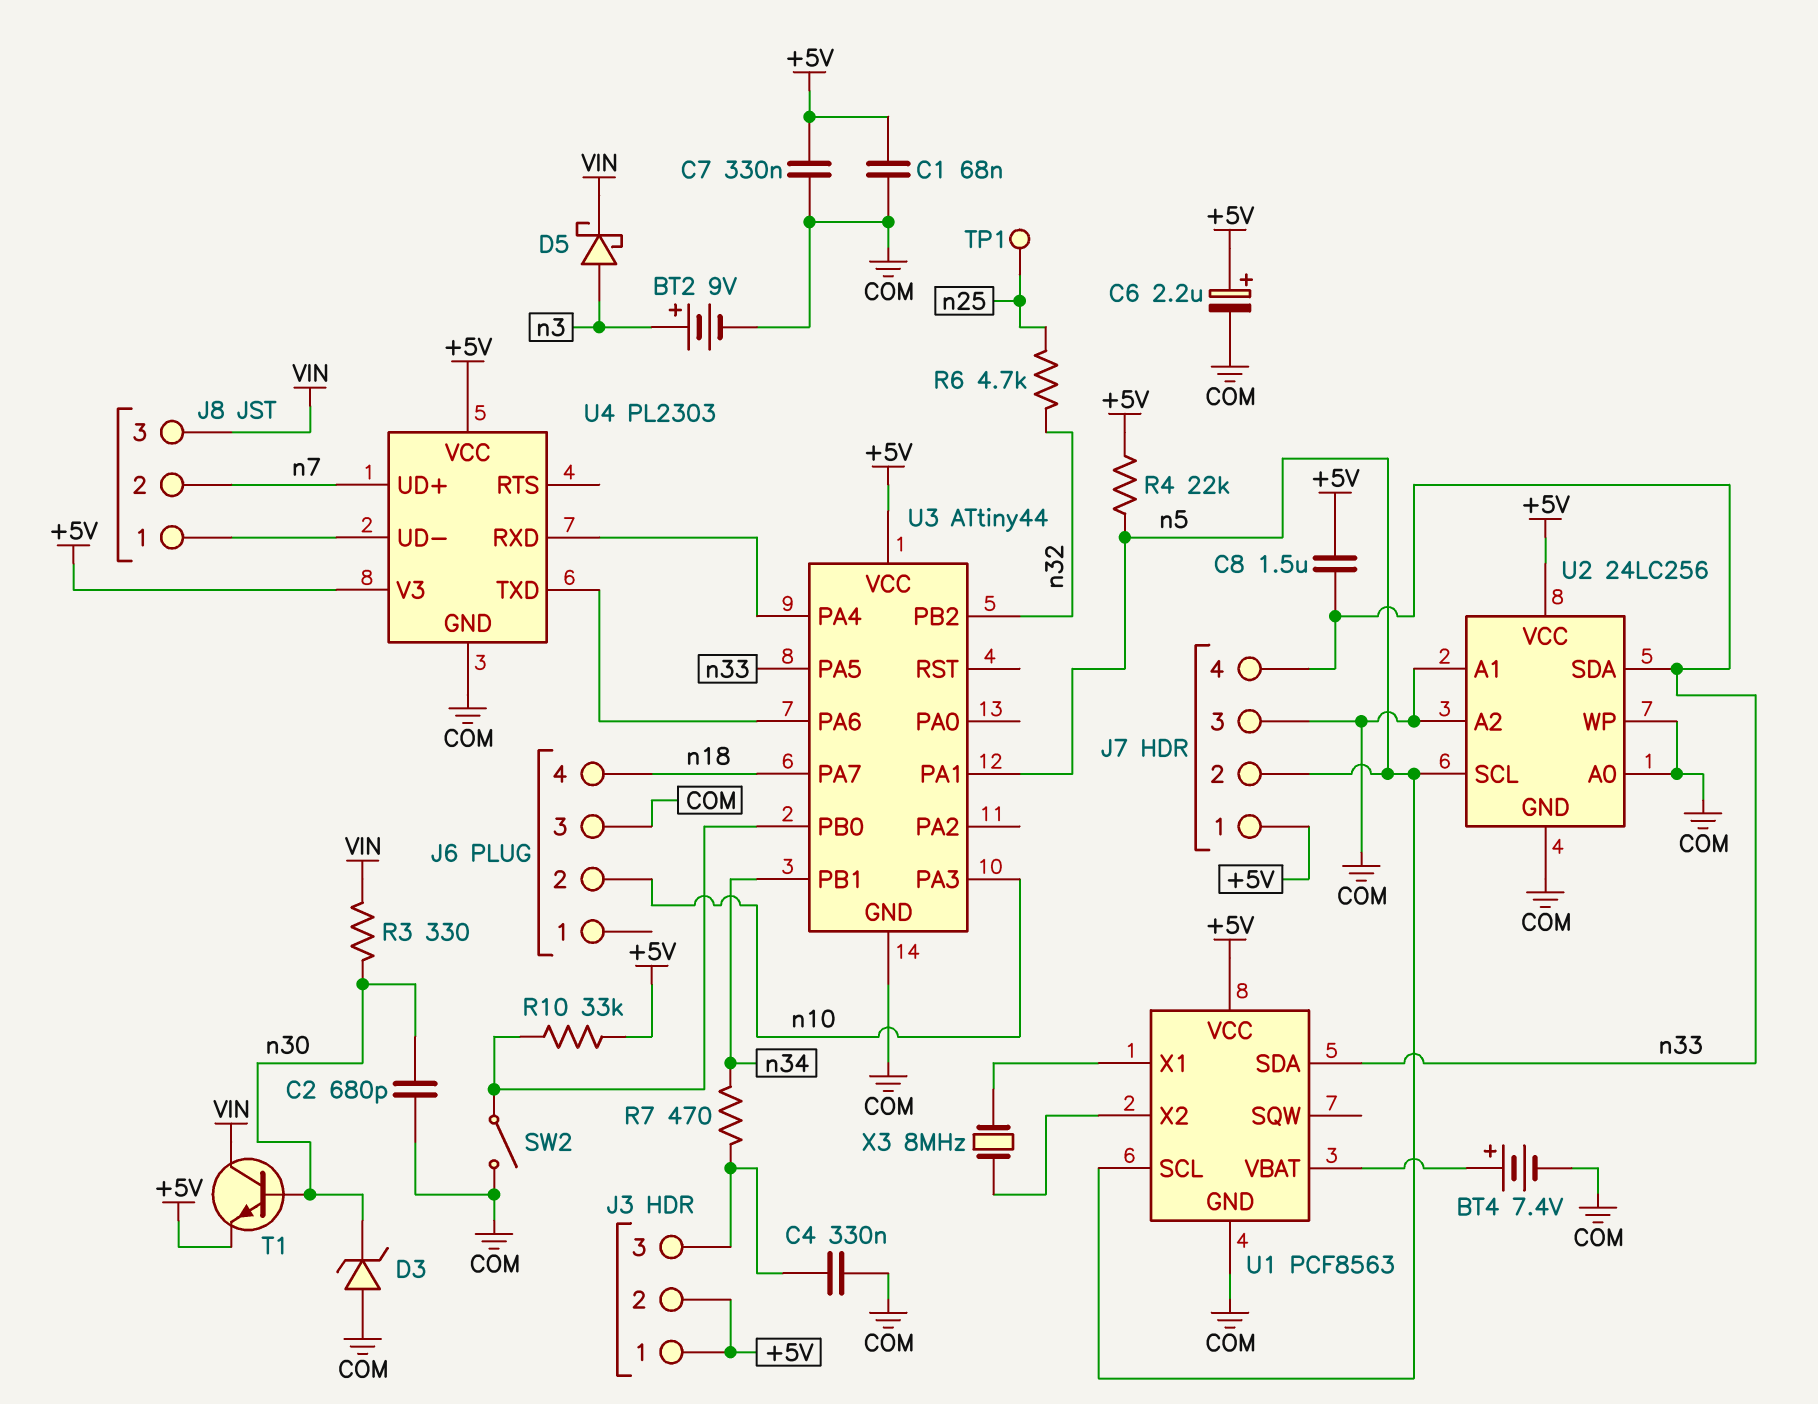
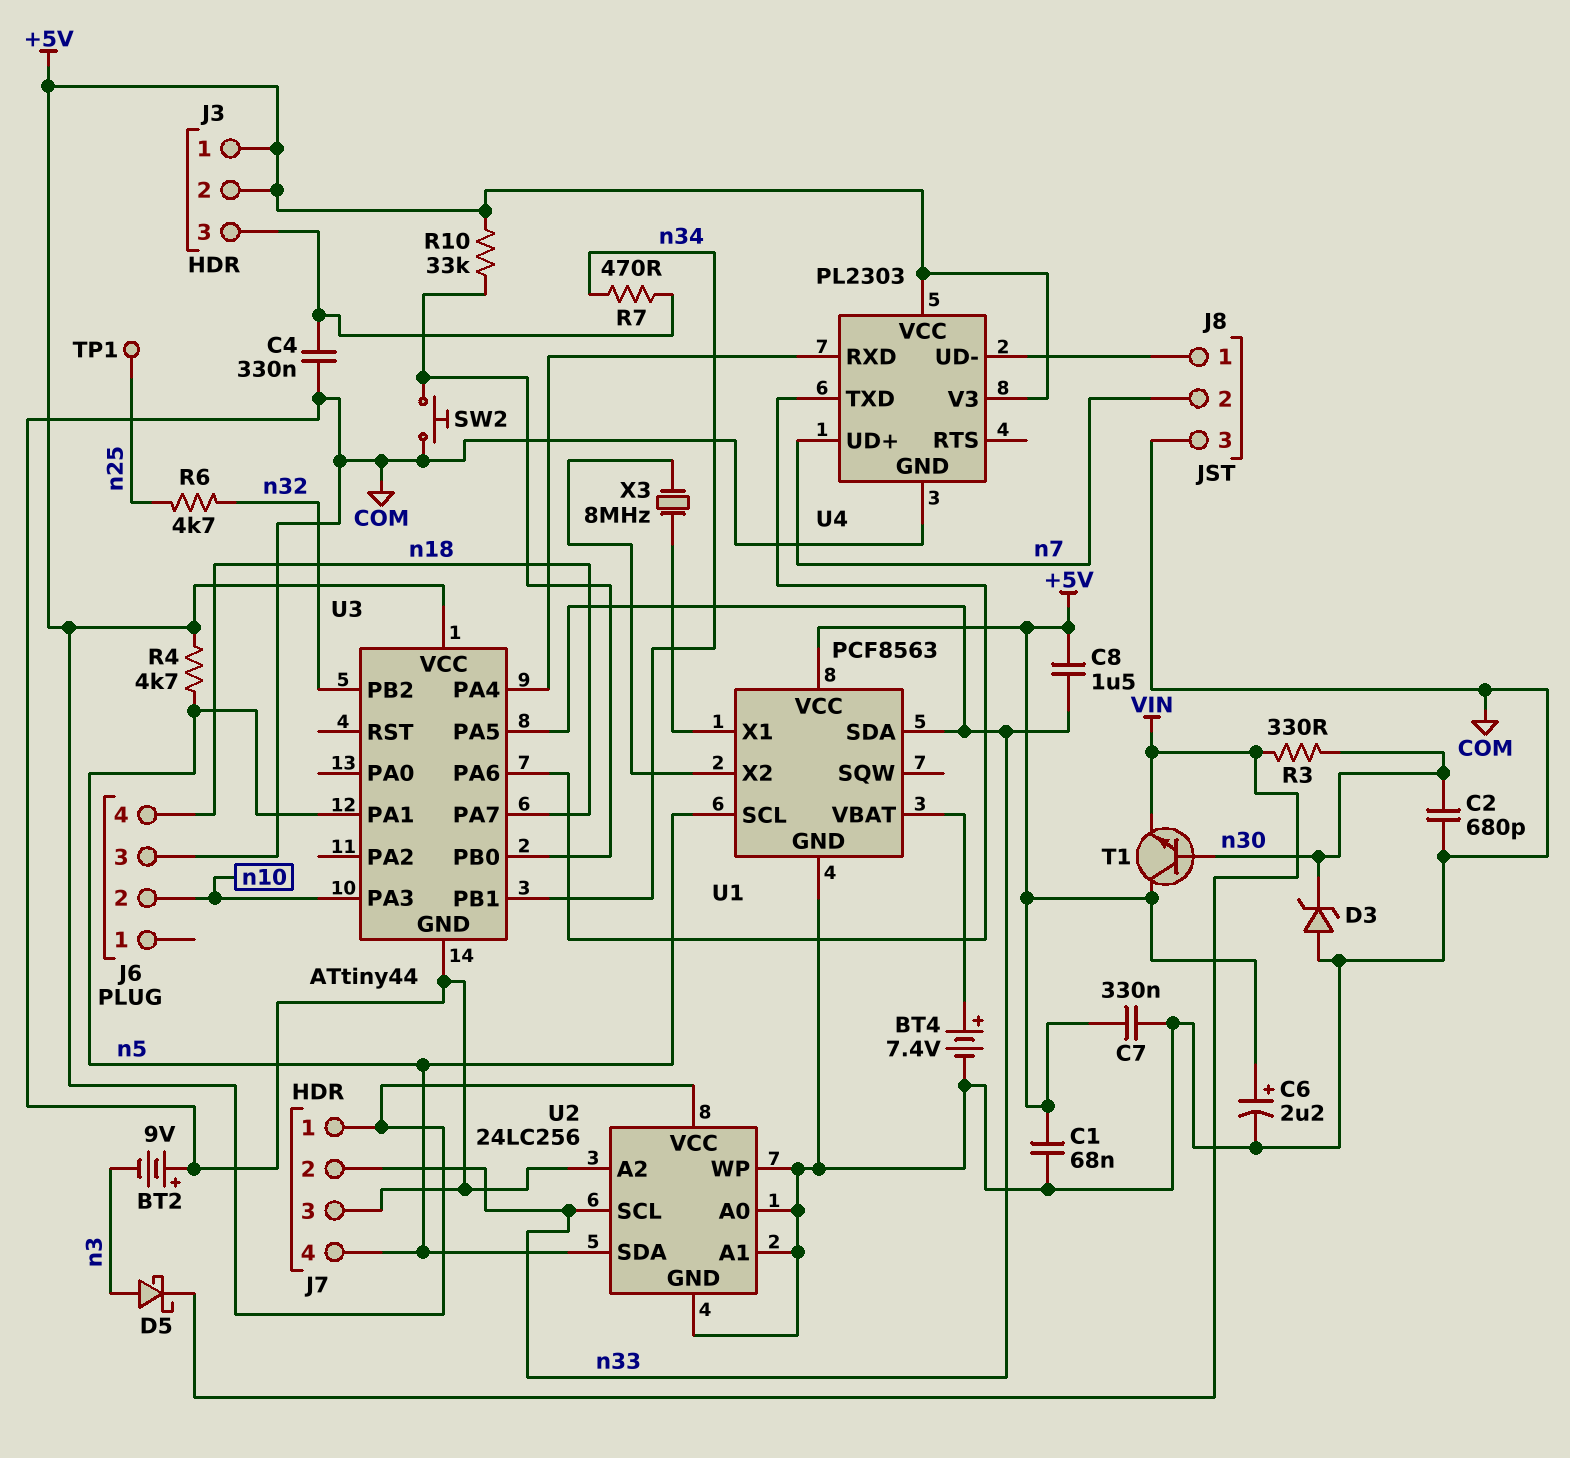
BT2: 9V (plus n3, minus COM) -> 9V (plus COM, minus n3)
J7 pin 2: n5 -> n33
J7 pin 4: n33 -> n5
J8 pin 3: VIN -> COM
R4: 22k (+5V, n5) -> 4.7k (+5V, n5)
SW2: switch (COM, U3/PB0) -> button (COM, U3/PB0)
T1: NPN (B n30, C VIN, E +5V) -> NPN (B n30, C +5V, E VIN)
U2 pin SCL: n5 -> n33
U2 pin SDA: n33 -> n5

